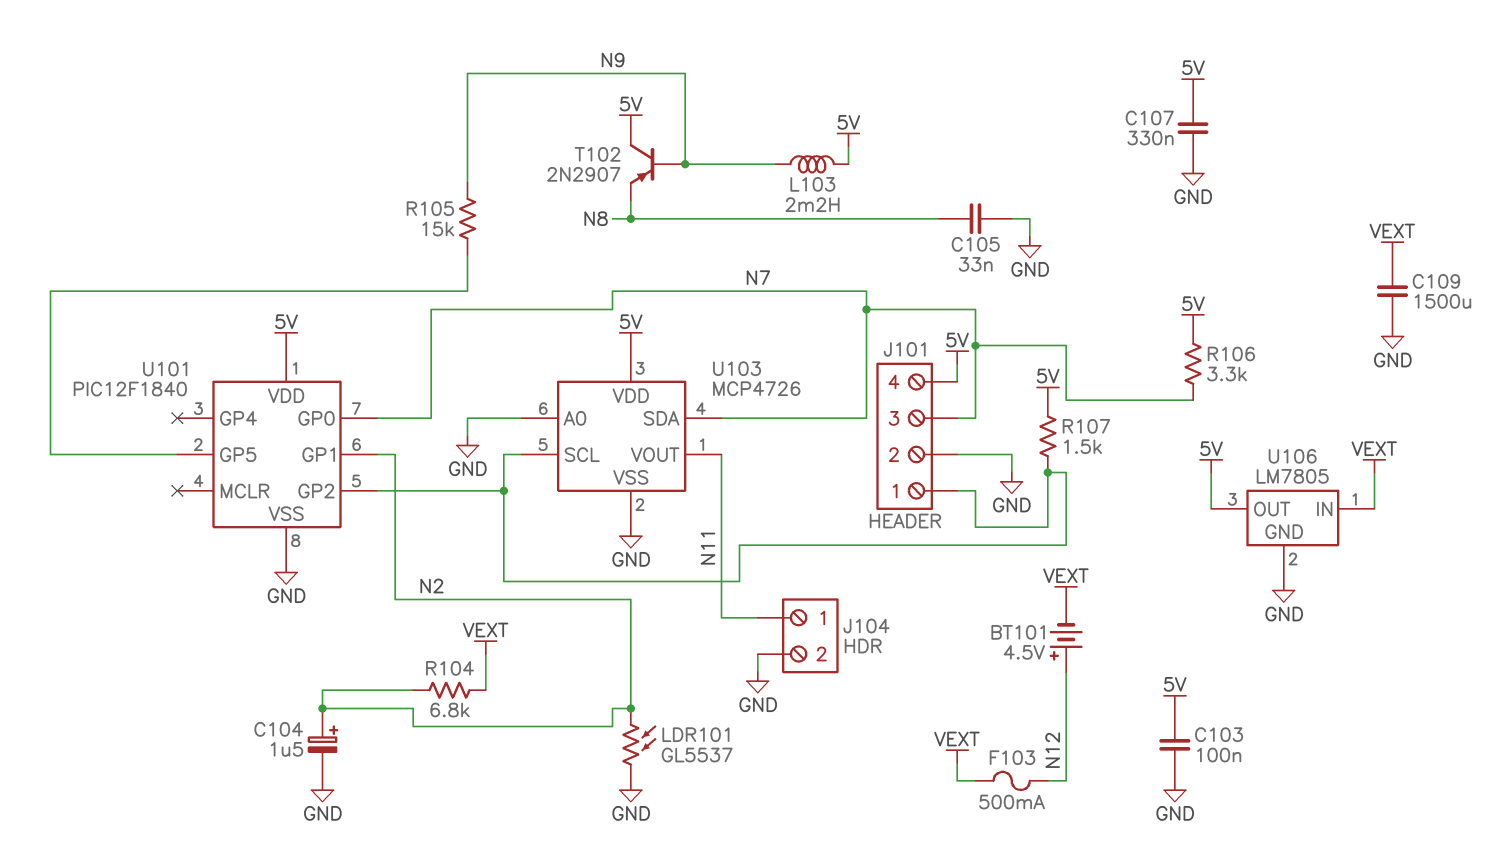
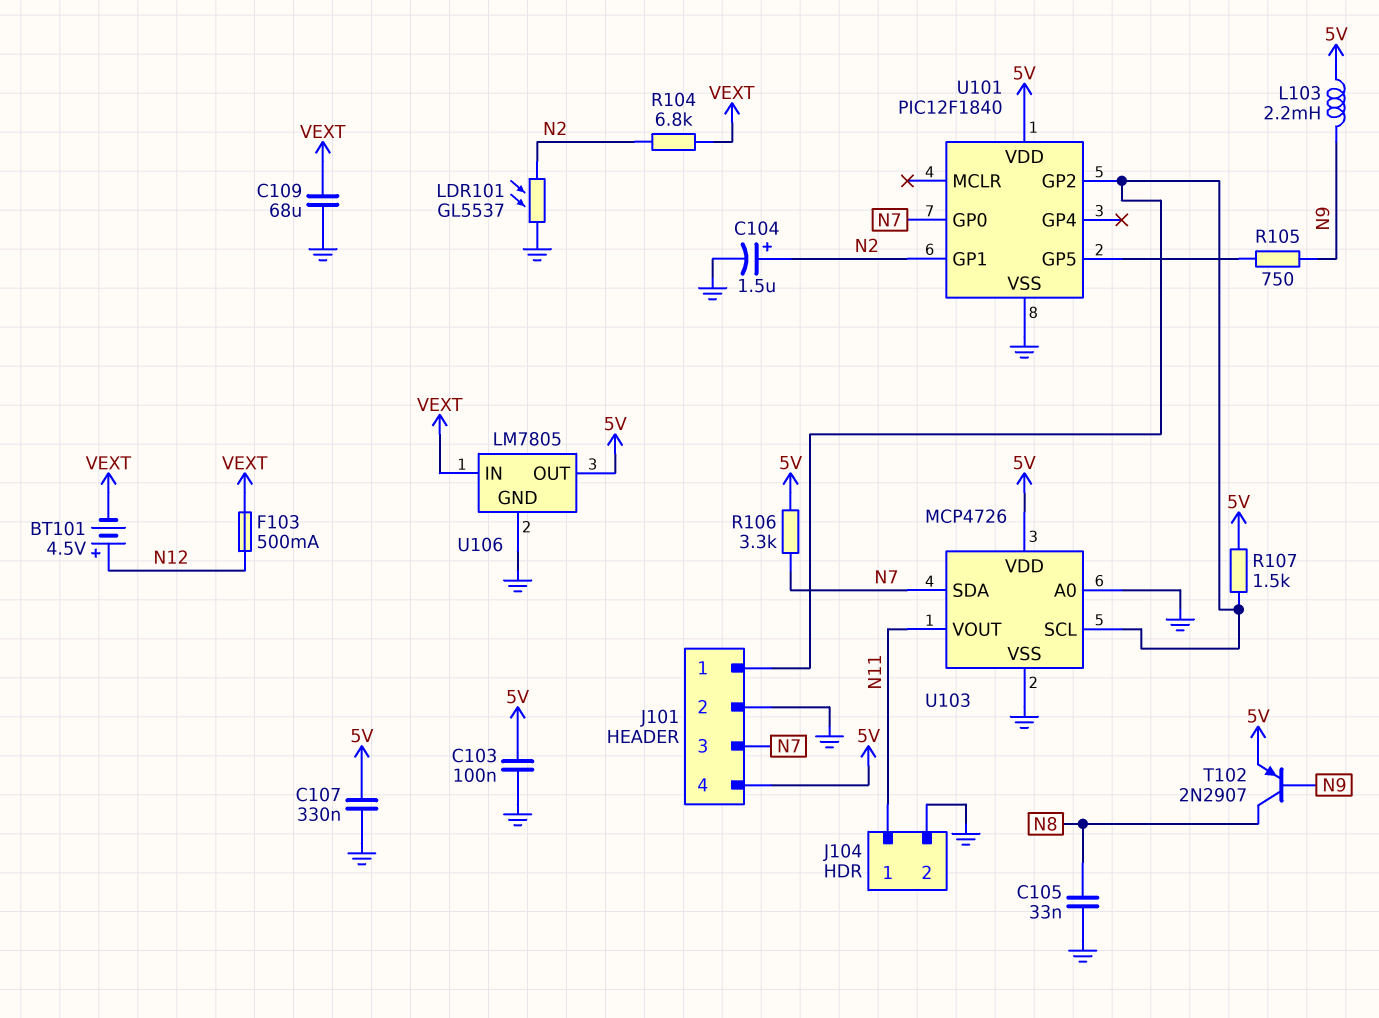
C109: 1500uF (GND, VEXT) -> 68uF (GND, VEXT)
R105: 15k (N9, U101/GP5) -> 750 (N9, U101/GP5)
T102: PNP 2N2907 (B N9, C 5V, E N8) -> PNP 2N2907 (B N9, C N8, E 5V)

